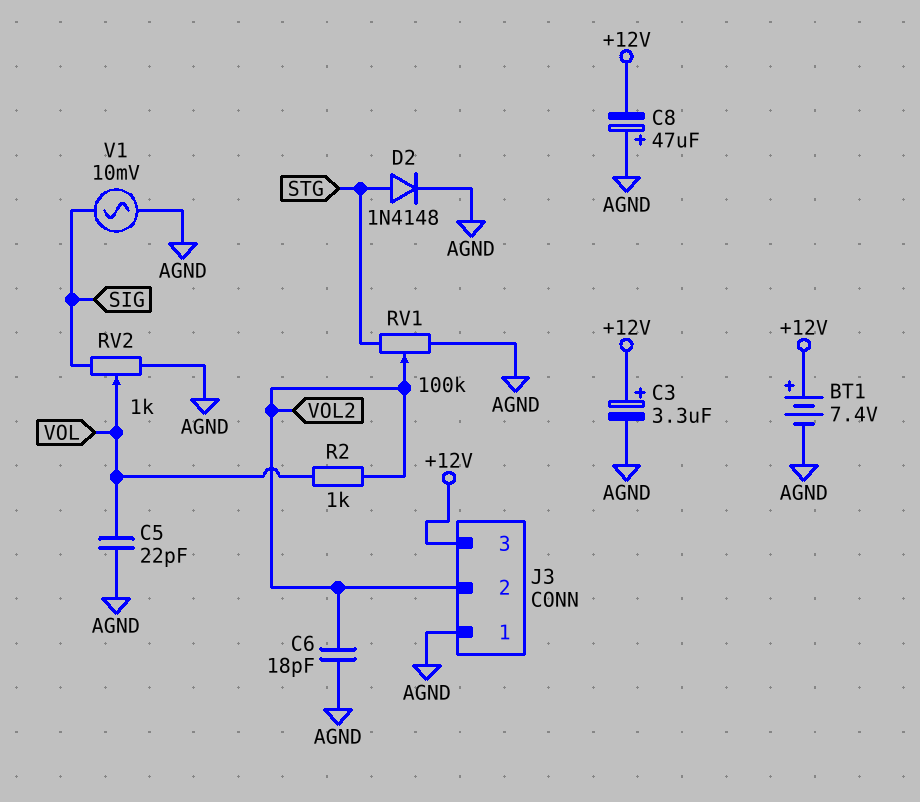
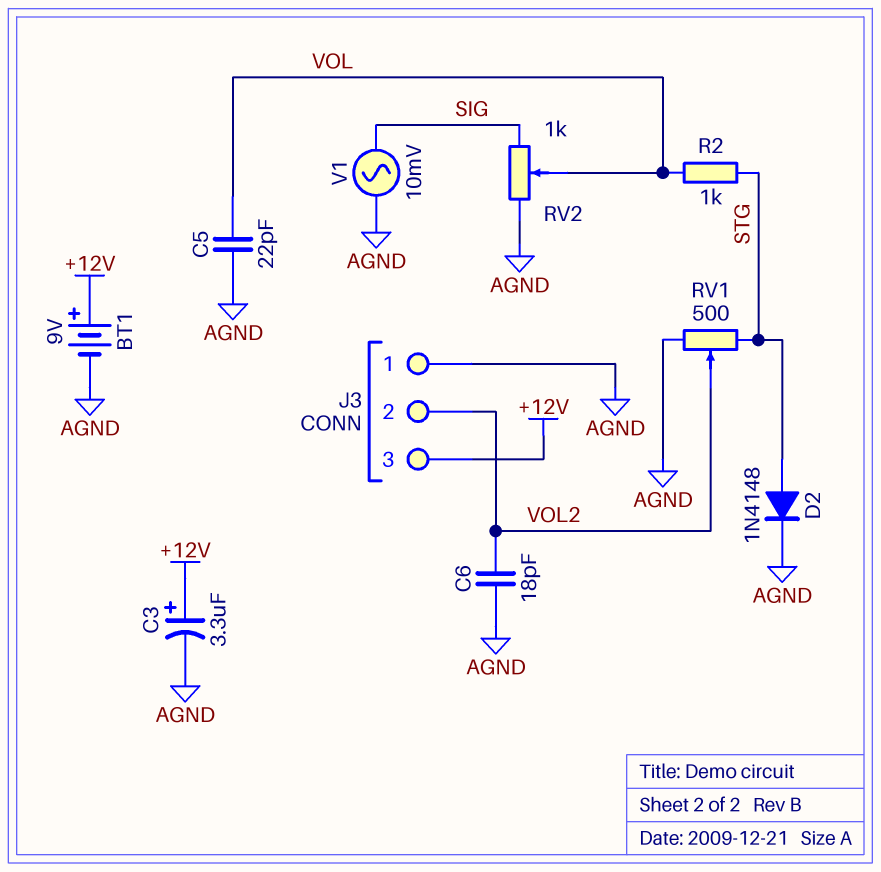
BT1: 7.4V (plus +12V, minus AGND) -> 9V (plus +12V, minus AGND)
C8: 47uF (plus AGND, minus +12V) -> none
R2: 1k (VOL, VOL2) -> 1k (STG, VOL)
RV1: 100k (AGND, STG, wiper VOL2) -> 500 (AGND, STG, wiper VOL2)

